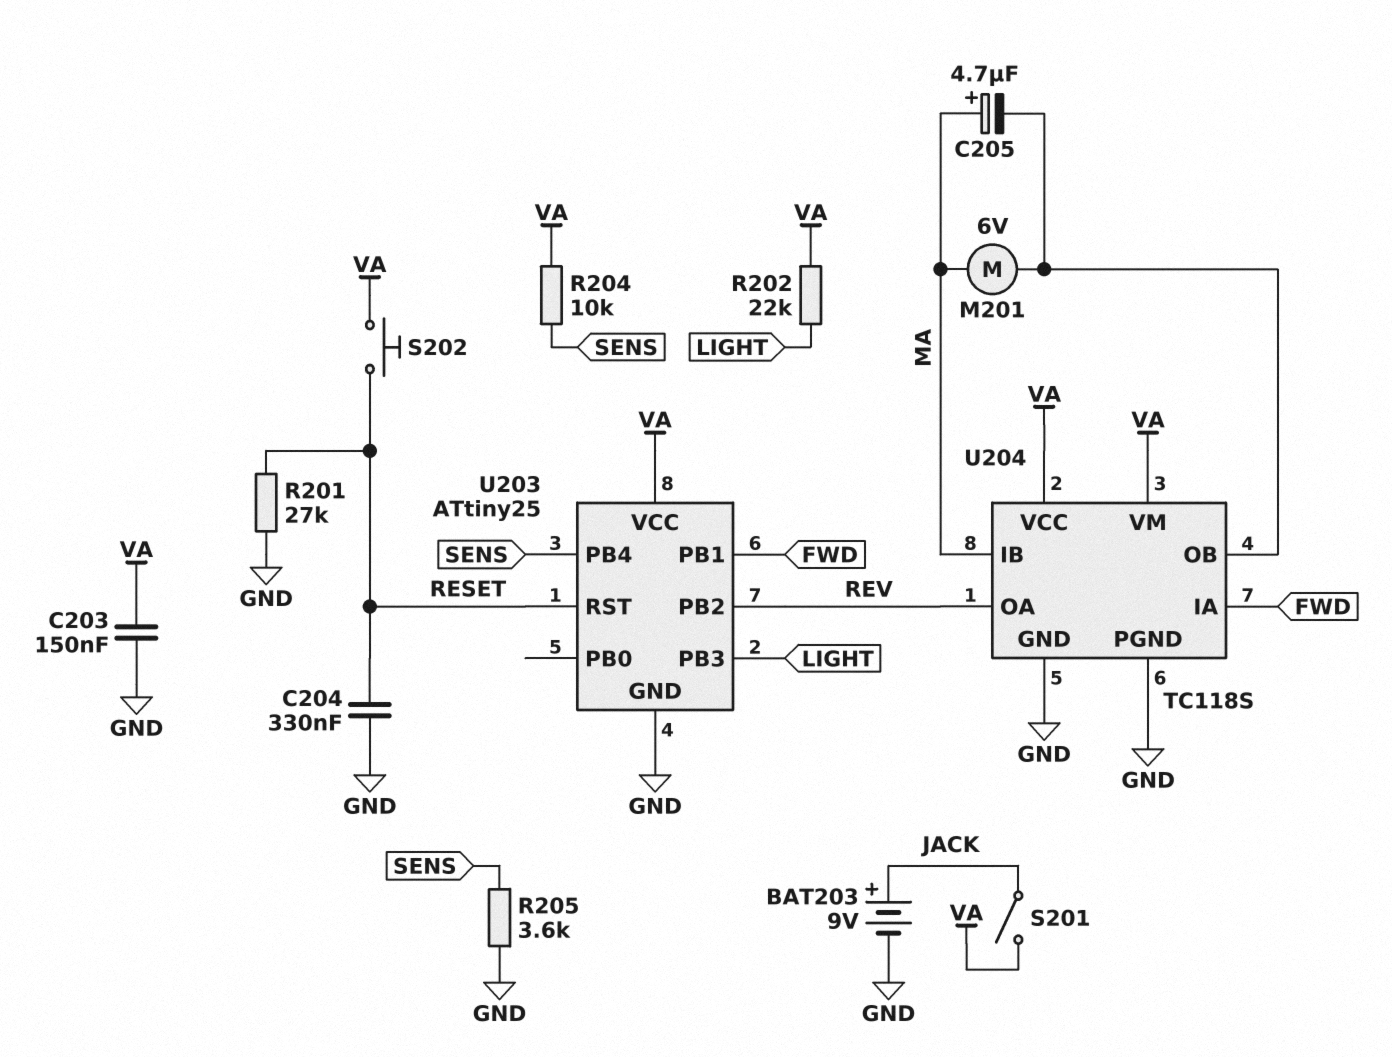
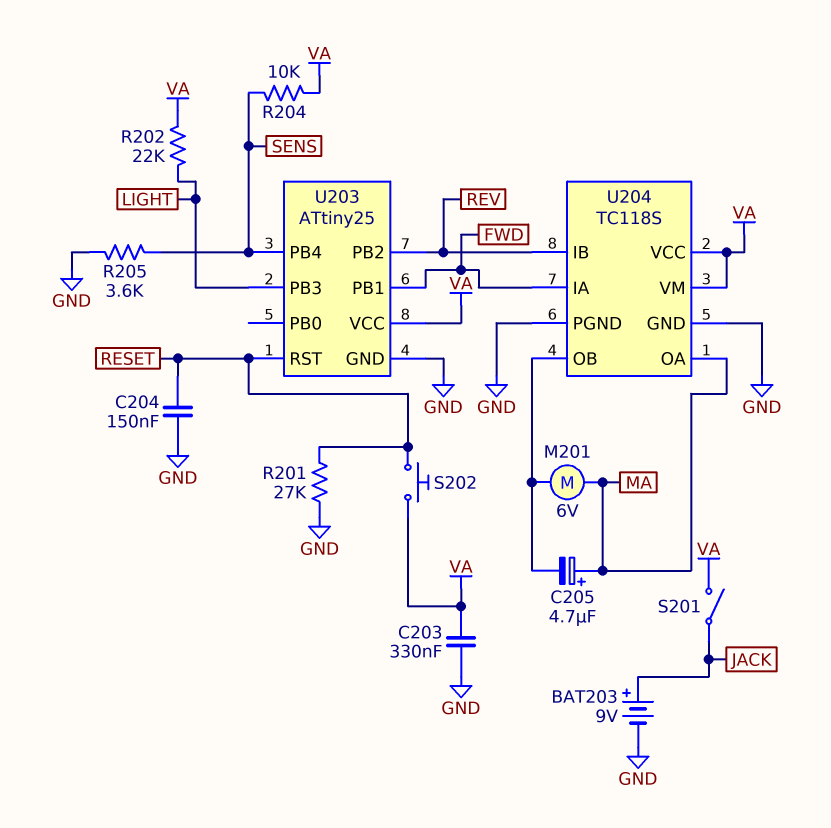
C203: 150nF (GND, VA) -> 330nF (GND, VA)
C204: 330nF (GND, RESET) -> 150nF (GND, RESET)
U204 pin IB: MA -> REV
U204 pin OA: REV -> MA

